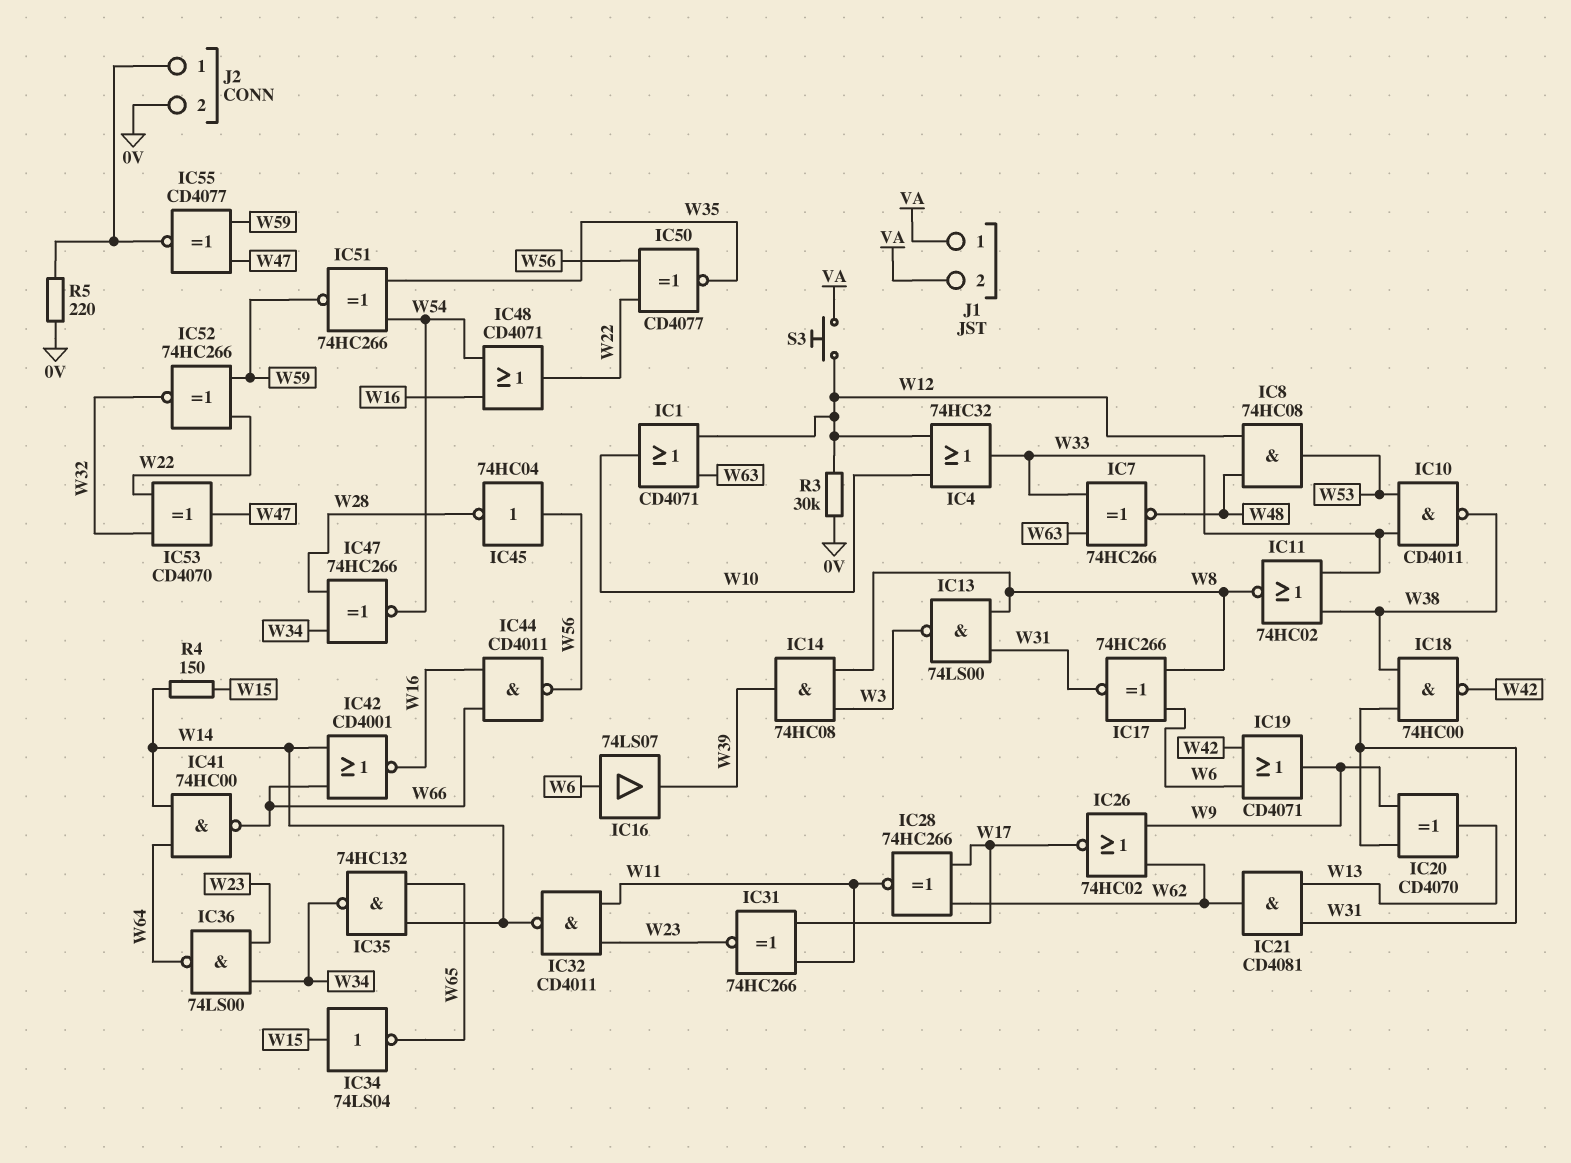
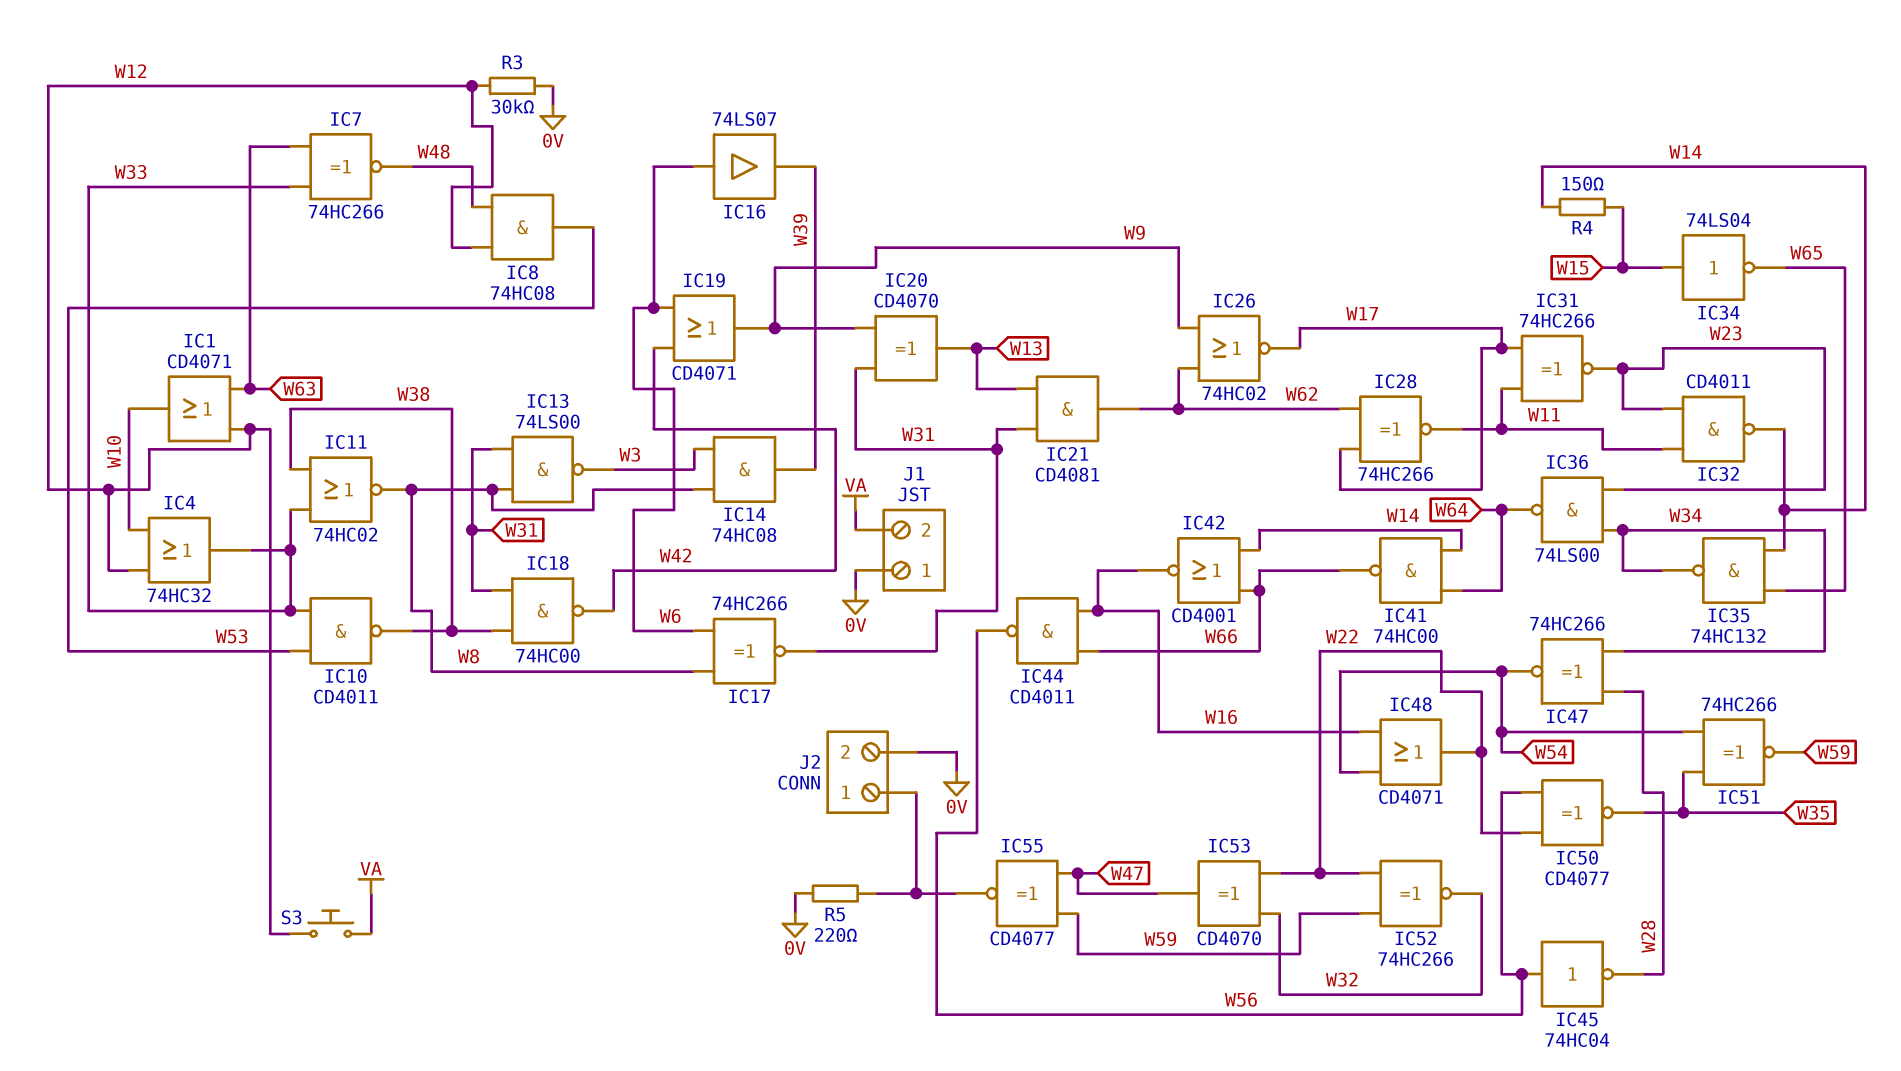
J1 pin 1: VA -> 0V

